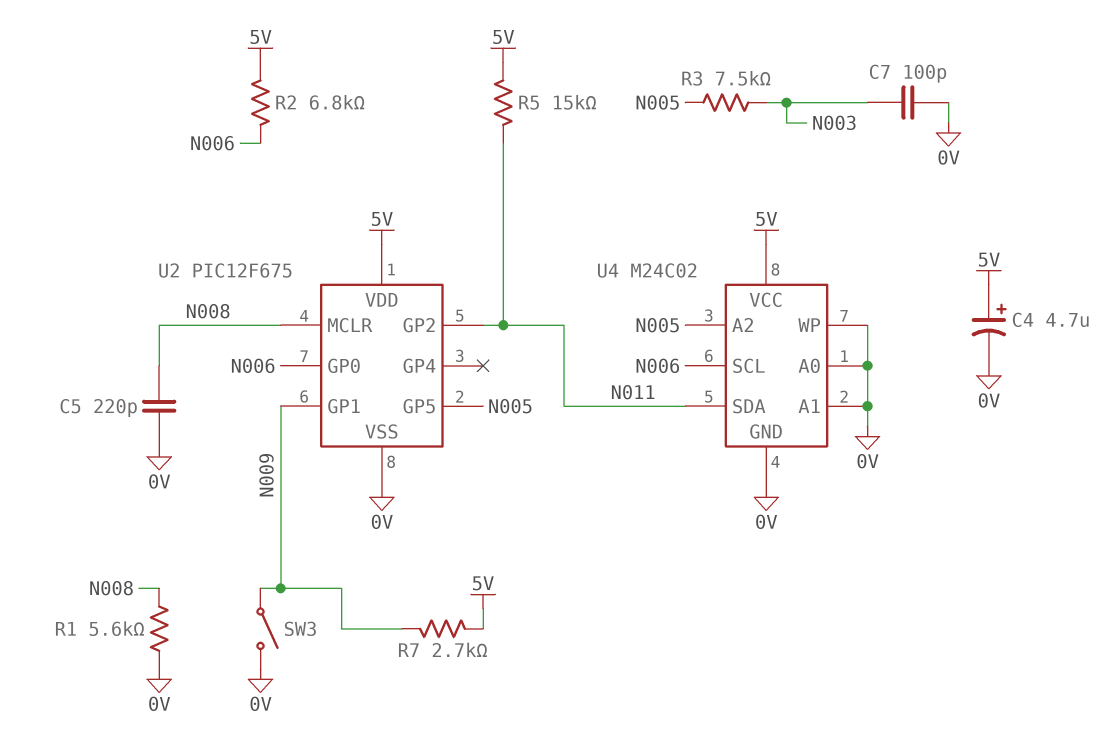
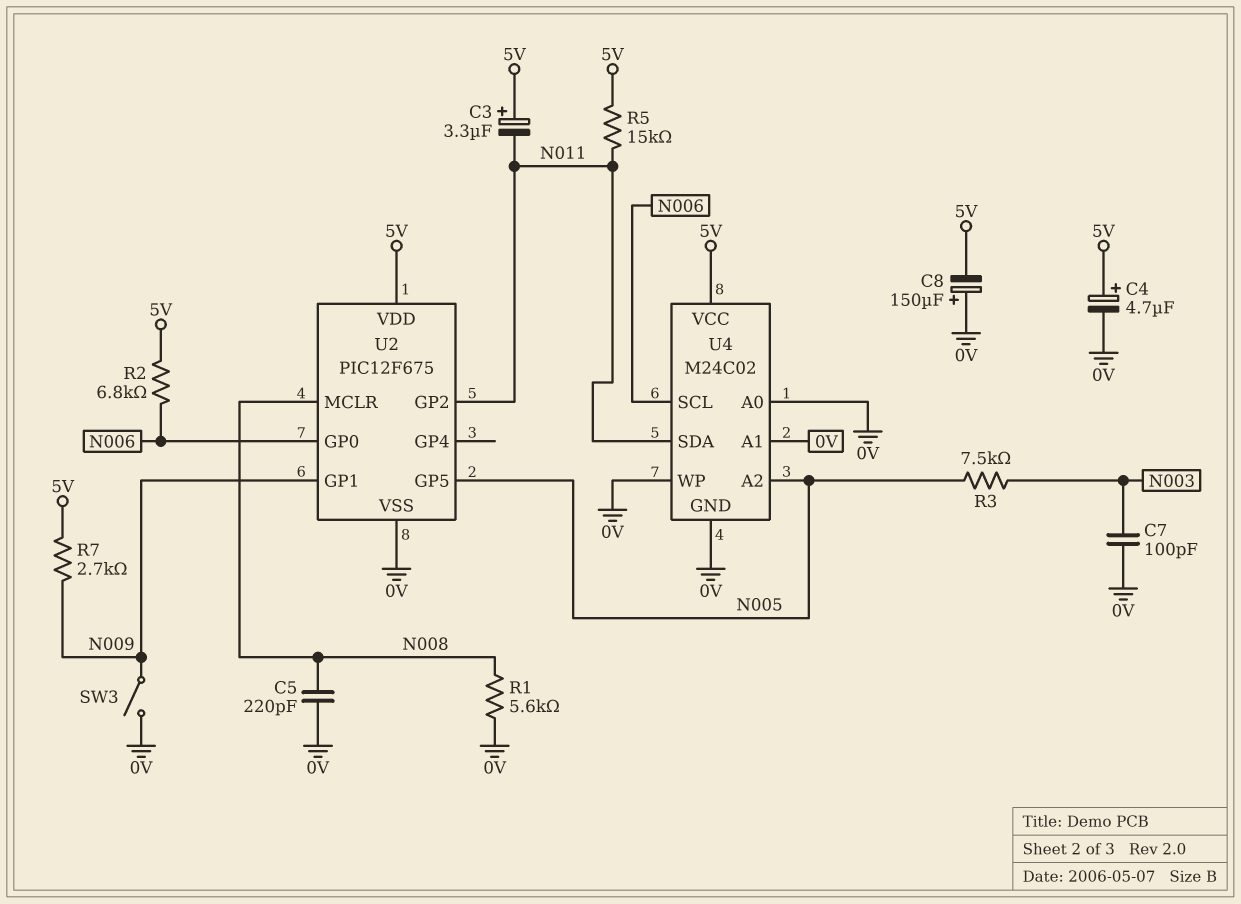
C3: none -> 3.3uF (plus 5V, minus N011)
C8: none -> 150uF (plus 0V, minus 5V)

